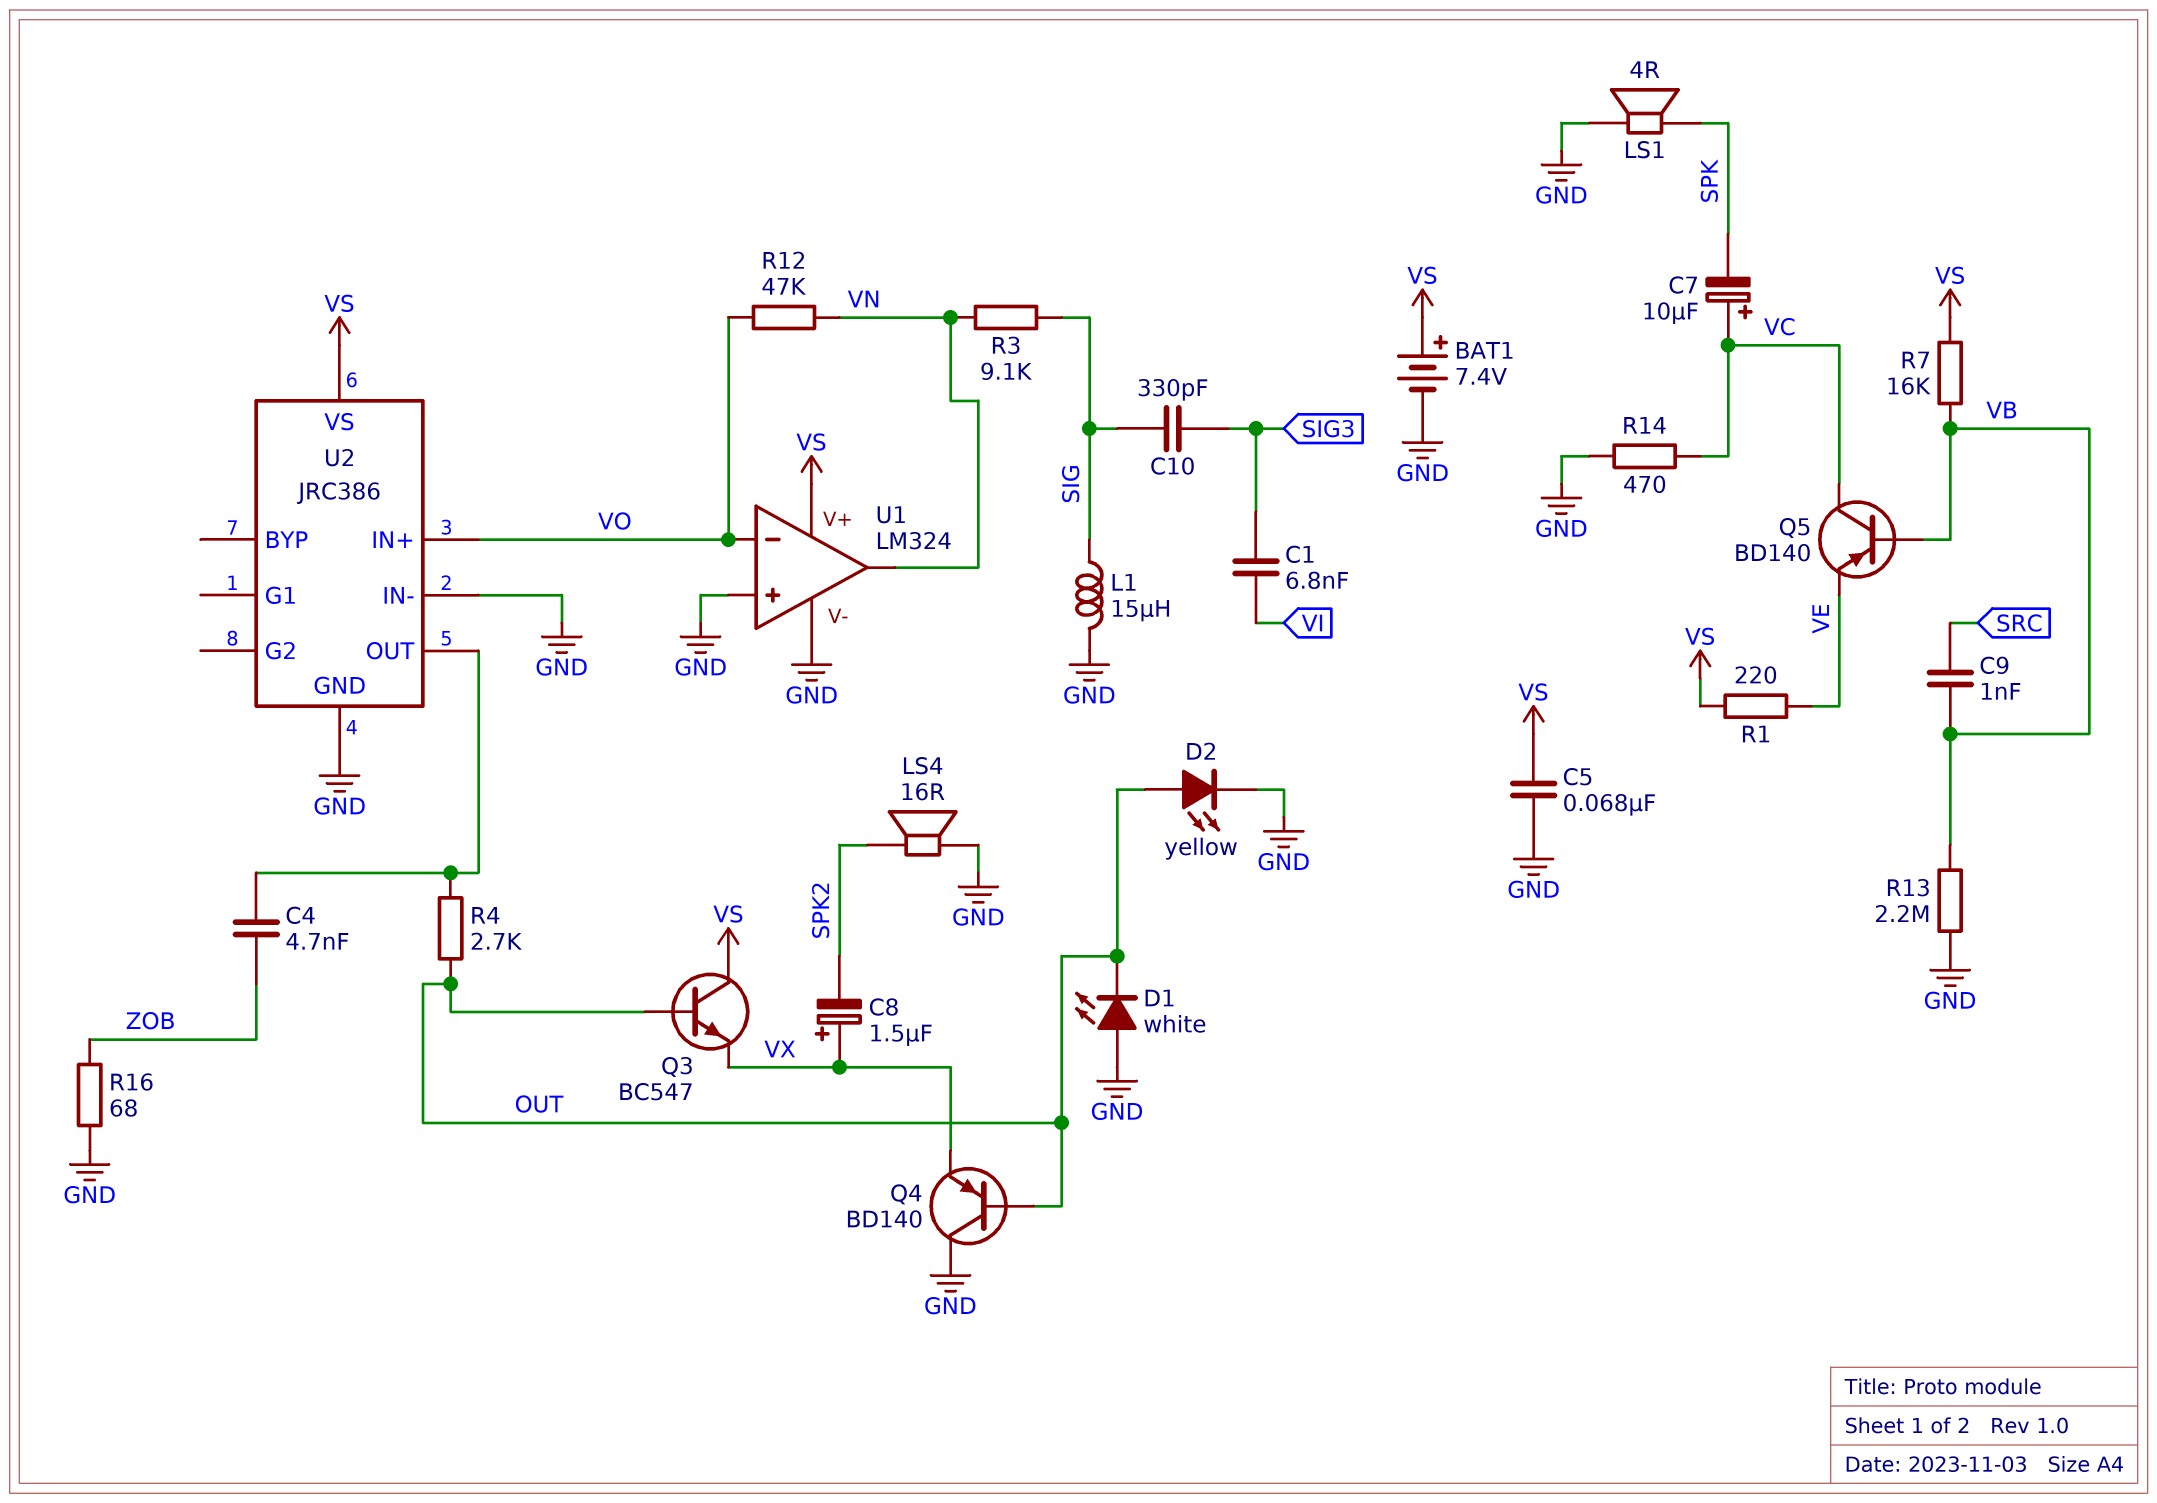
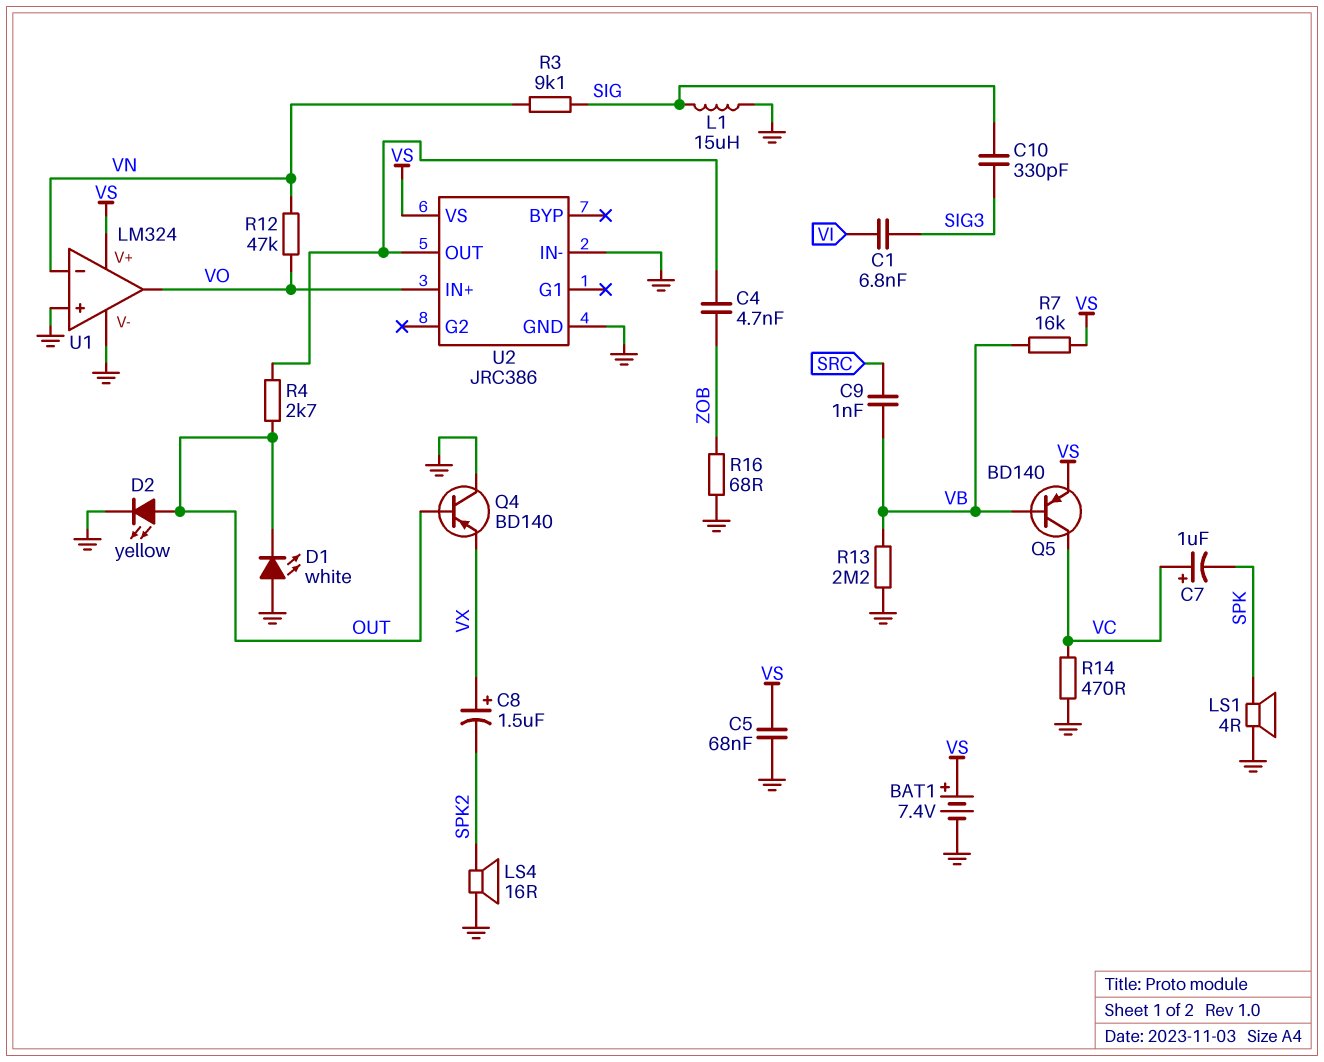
C7: 10uF (plus VC, minus SPK) -> 1uF (plus VC, minus SPK)
Q3: NPN BC547 (B OUT, C VS, E VX) -> none
Q5: PNP BD140 (B VB, C VC, E VE) -> PNP BD140 (B VB, C VC, E VS)
R1: 220 (VE, VS) -> none
U1 pin in-: VO -> VN
U1 pin out: VN -> VO

